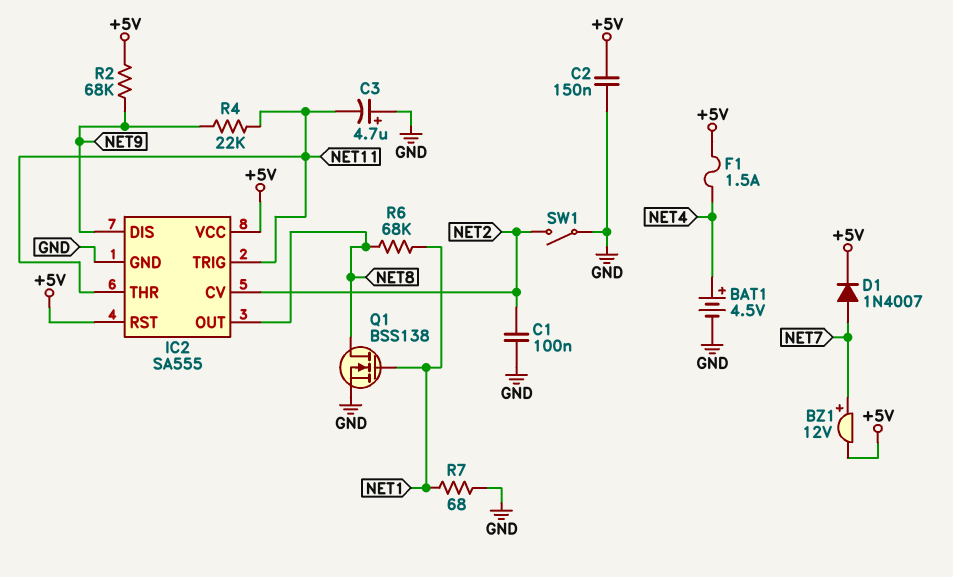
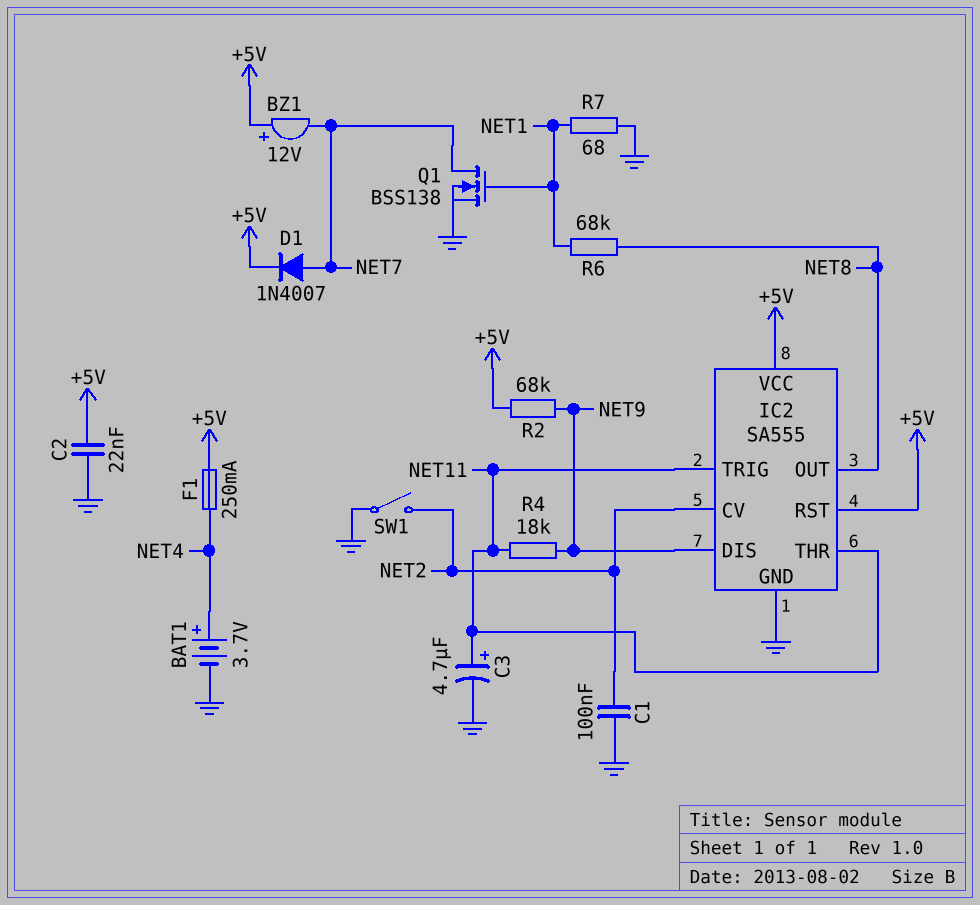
BAT1: 4.5V (plus NET4, minus GND) -> 3.7V (plus NET4, minus GND)
BZ1: buzzer 12V (plus NET7, minus +5V) -> buzzer 12V (plus +5V, minus NET7)
C2: 150nF (+5V, GND) -> 22nF (+5V, GND)
C3: 4.7uF (plus GND, minus NET11) -> 4.7uF (plus NET11, minus GND)
F1: 1.5A (+5V, NET4) -> 250mA (+5V, NET4)
Q1: NMOS BSS138 (G NET1, D NET8, S GND) -> NMOS BSS138 (G NET1, D NET7, S GND)
R4: 22k (NET9, NET11) -> 18k (NET9, NET11)

